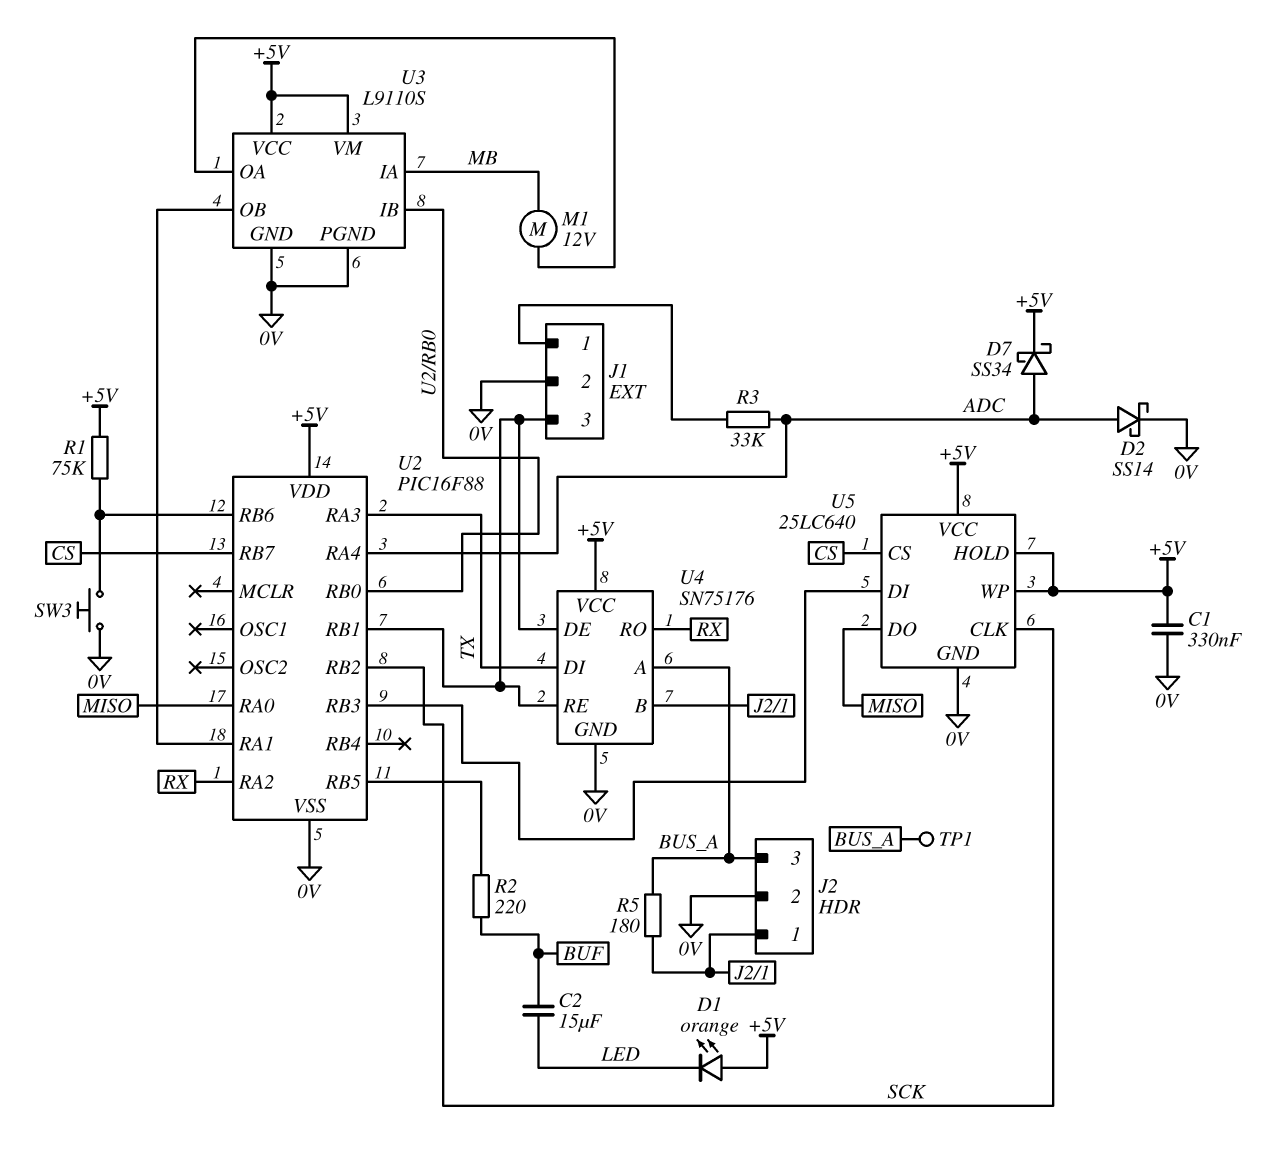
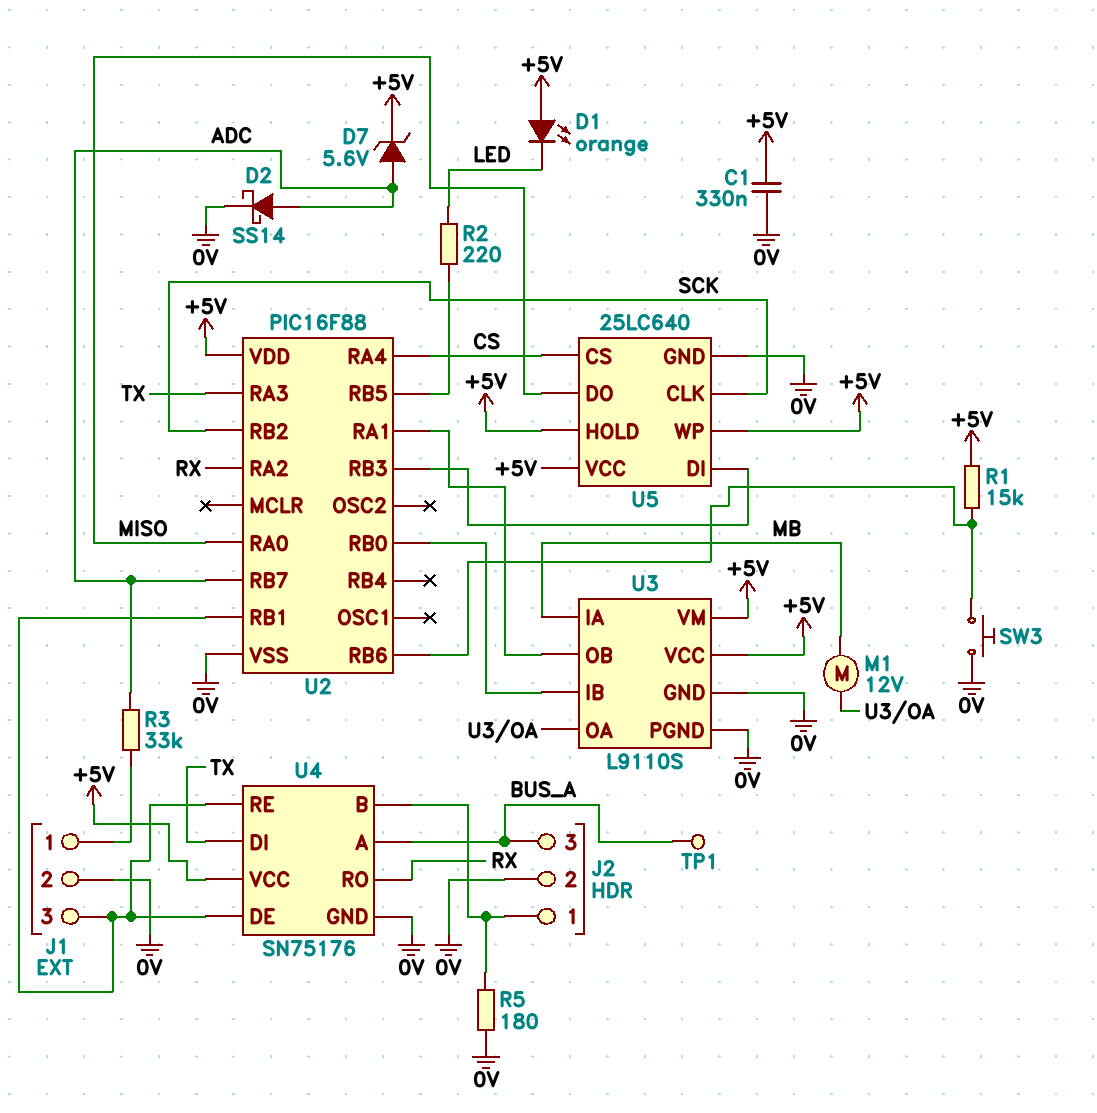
C2: 15uF (BUF, LED) -> none
D7: schottky SS34 (A ADC, K +5V) -> zener 5.6V (A ADC, K +5V)
R1: 75k (+5V, U2/RB6) -> 15k (+5V, U2/RB6)
R2: 220 (BUF, U2/RB5) -> 220 (LED, U2/RB5)
R5: 180 (BUS_A, J2/1) -> 180 (0V, J2/1)
U2 pin RA4: ADC -> CS
U2 pin RB7: CS -> ADC

